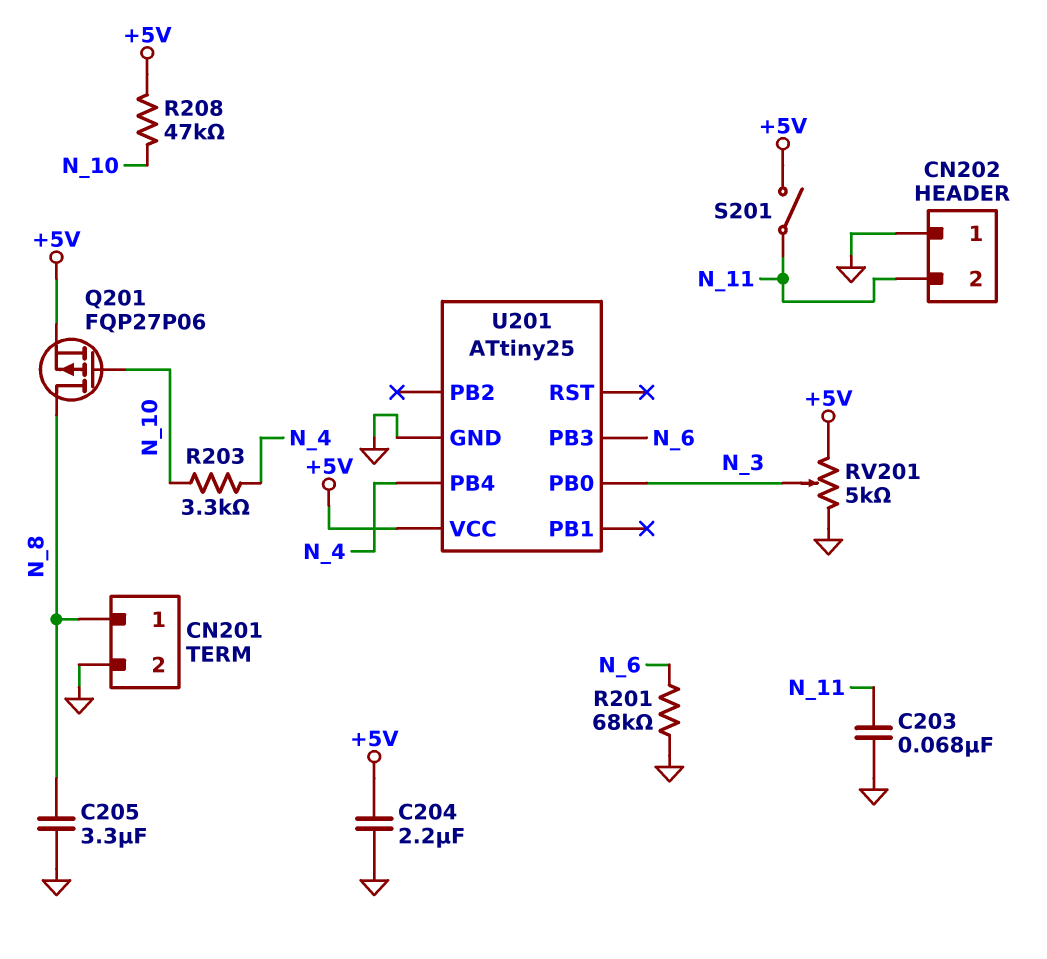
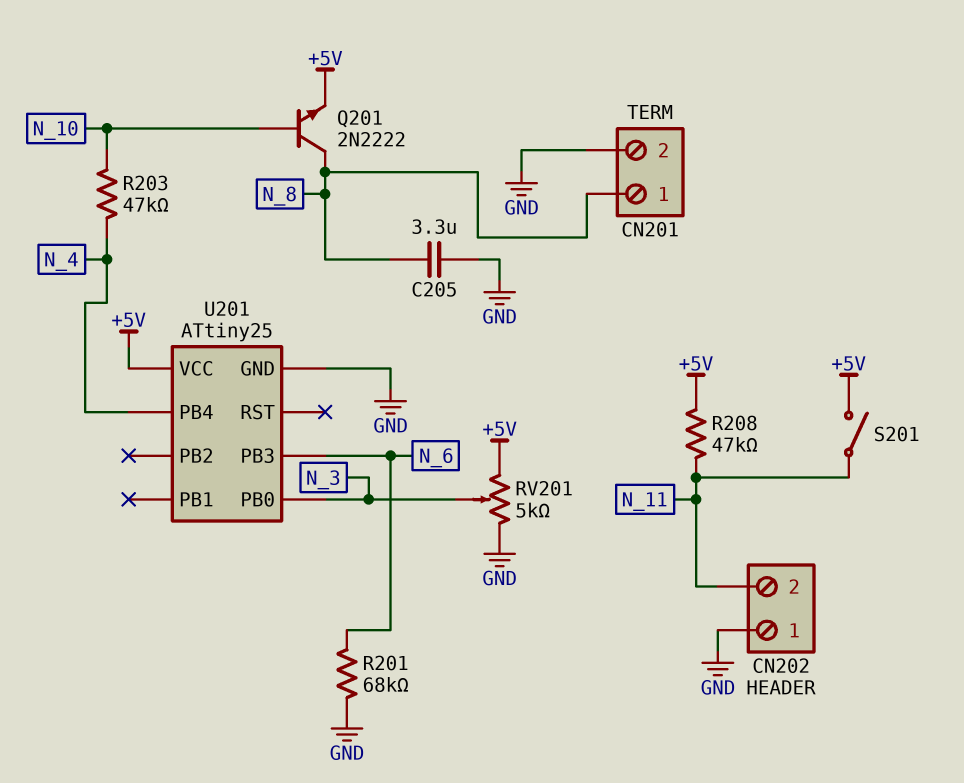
C203: 68nF (GND, N_11) -> none
C204: 2.2uF (+5V, GND) -> none
Q201: PMOS FQP27P06 (G N_10, D N_8, S +5V) -> NPN 2N2222 (B N_10, C N_8, E +5V)
R203: 3.3k (N_4, N_10) -> 47k (N_4, N_10)
R208: 47k (+5V, N_10) -> 47k (+5V, N_11)

